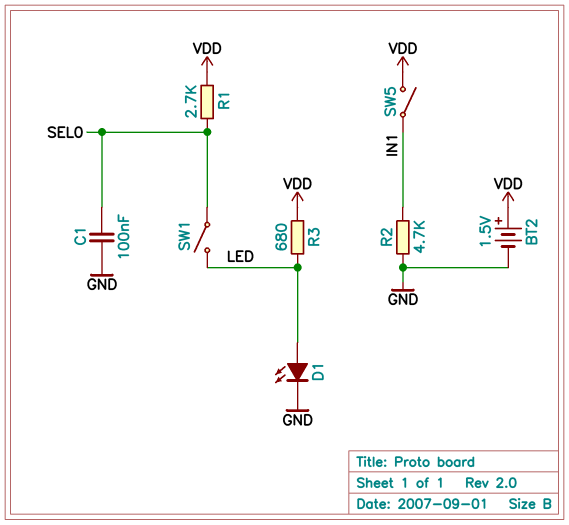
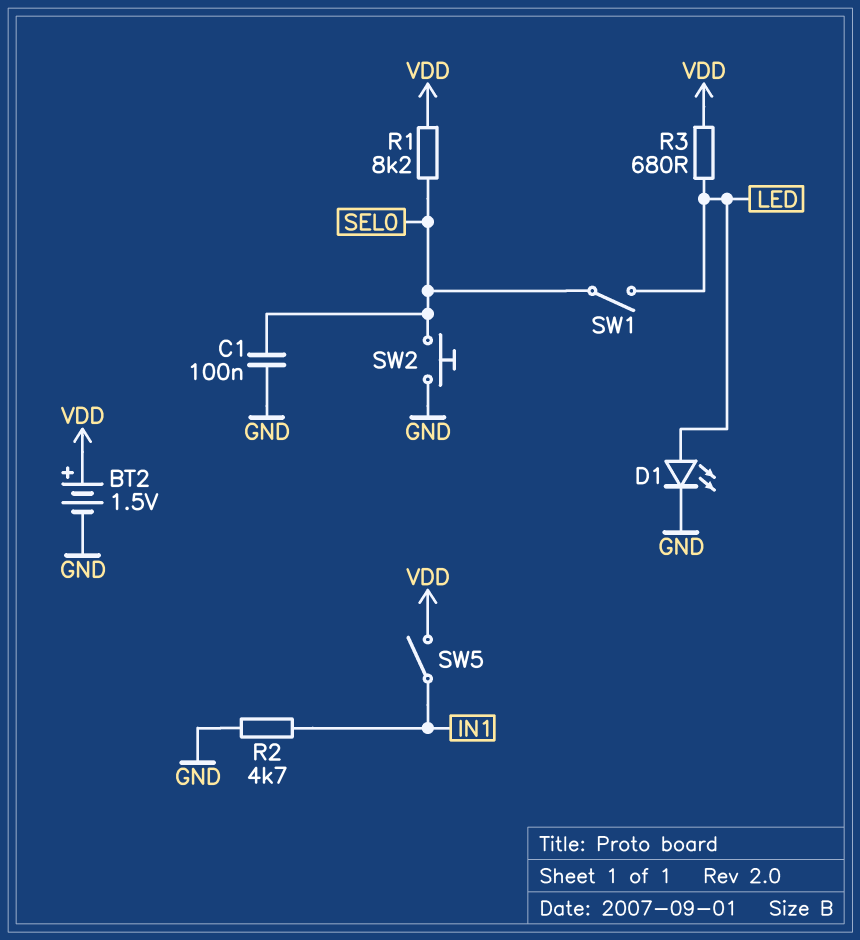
R1: 2.7k (SEL0, VDD) -> 8.2k (SEL0, VDD)
SW2: none -> button (GND, SEL0)

